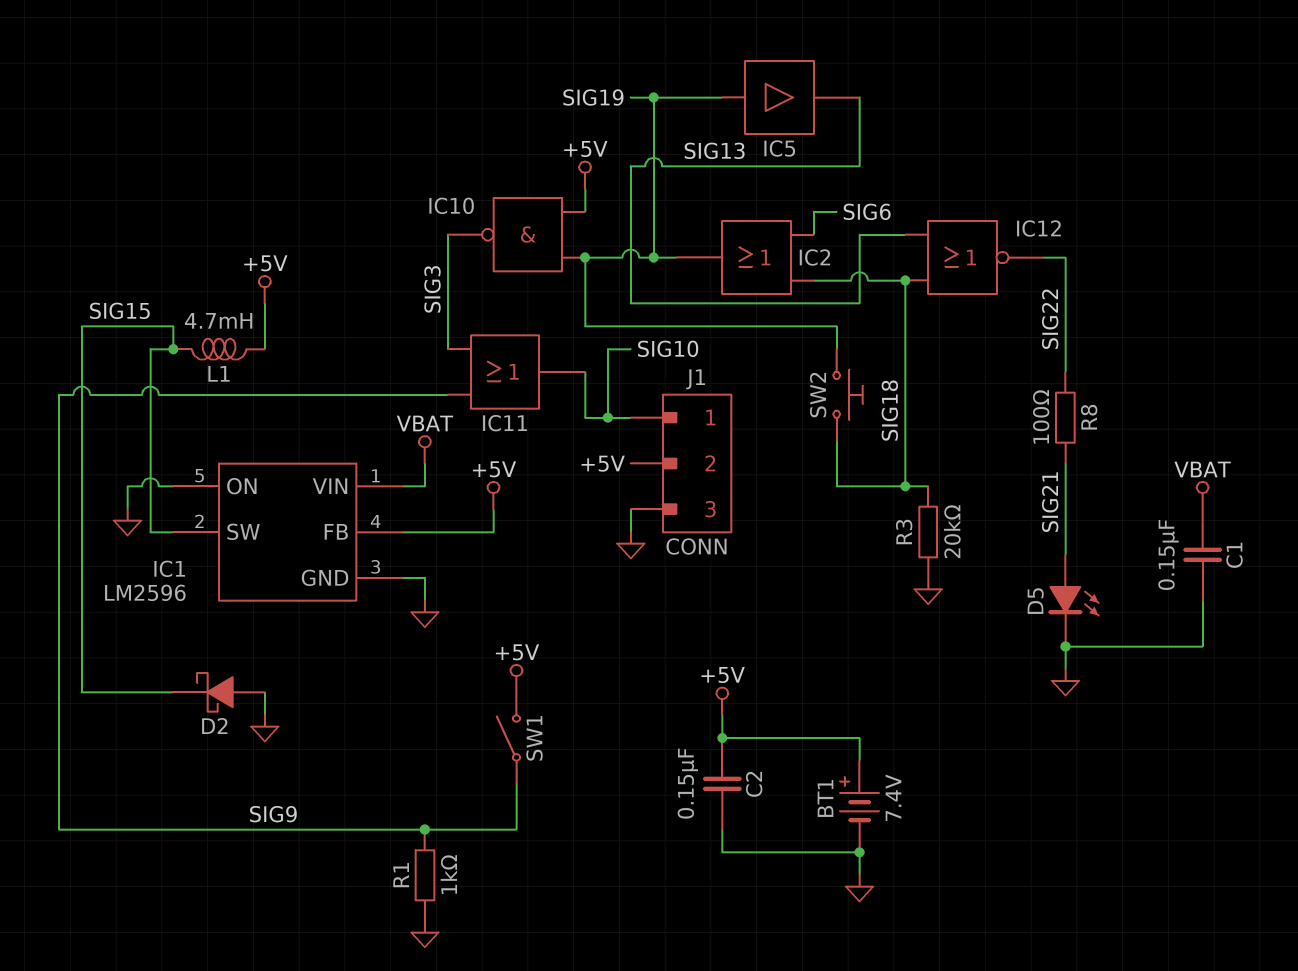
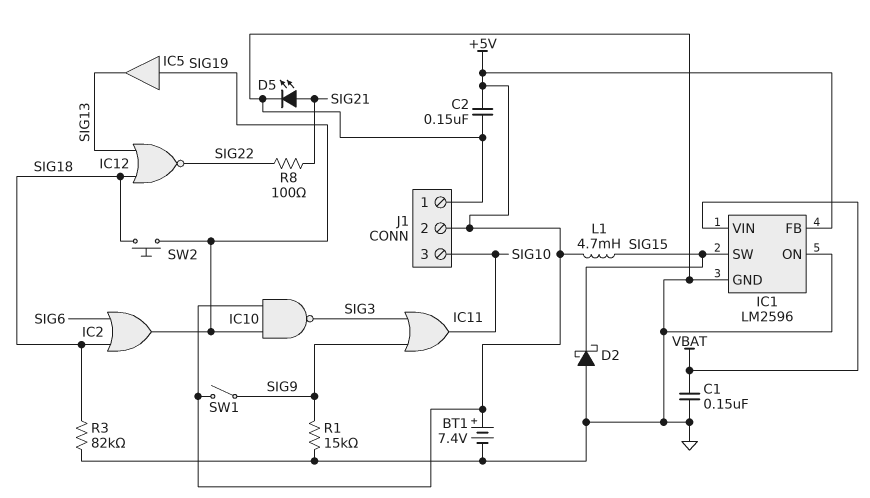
J1 pin 1: SIG10 -> GND
J1 pin 3: GND -> SIG10
R1: 1k (GND, SIG9) -> 15k (GND, SIG9)
R3: 20k (GND, SIG18) -> 82k (GND, SIG18)

